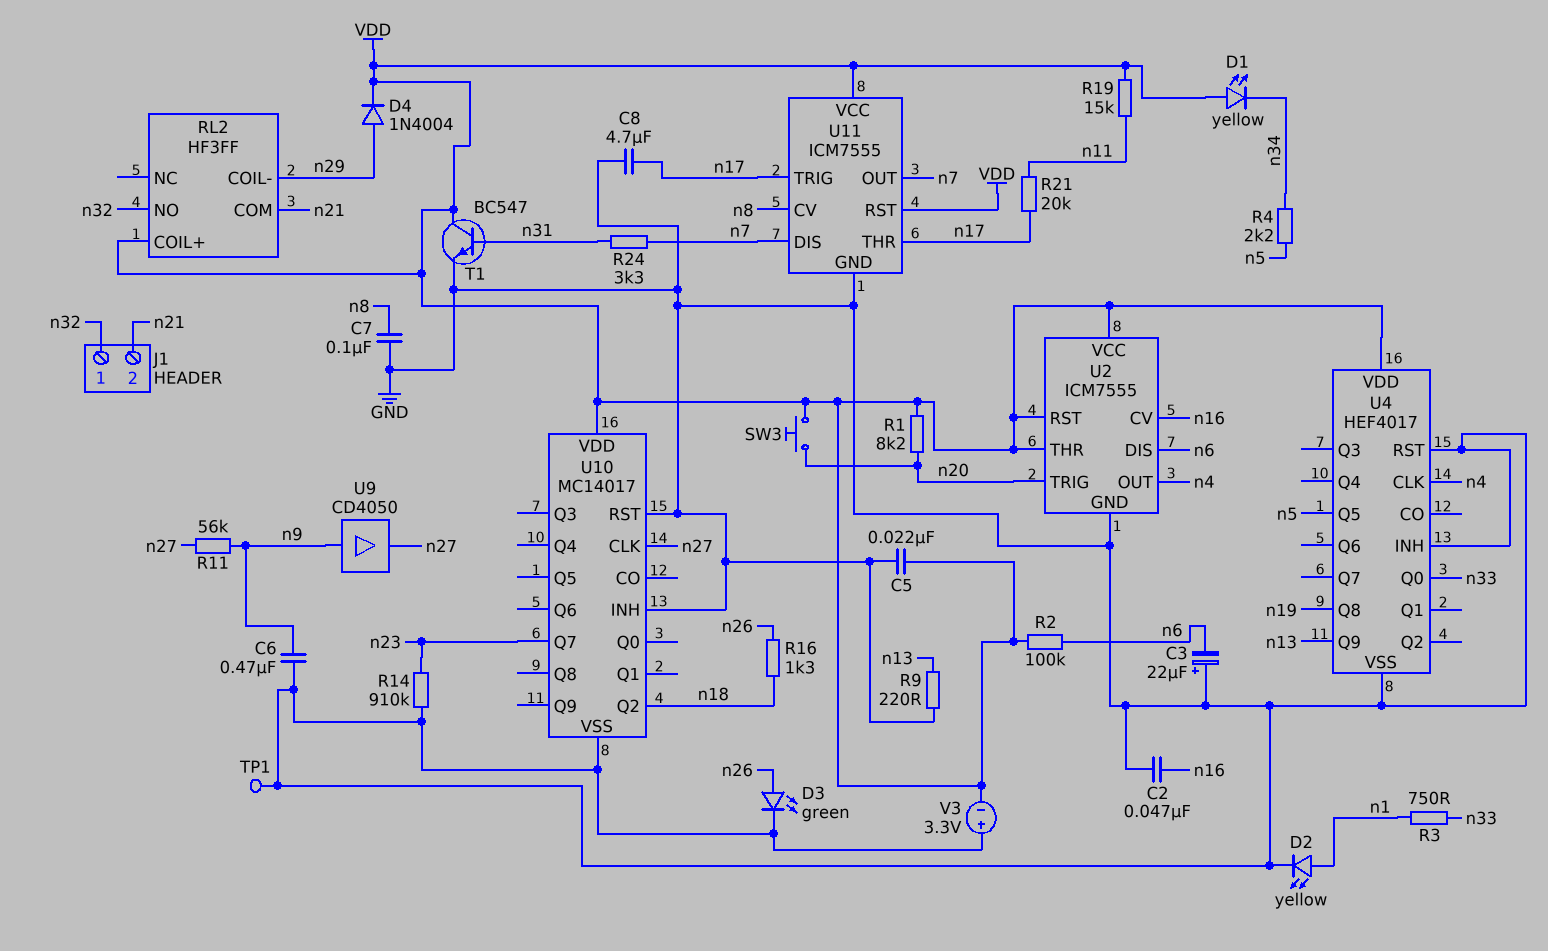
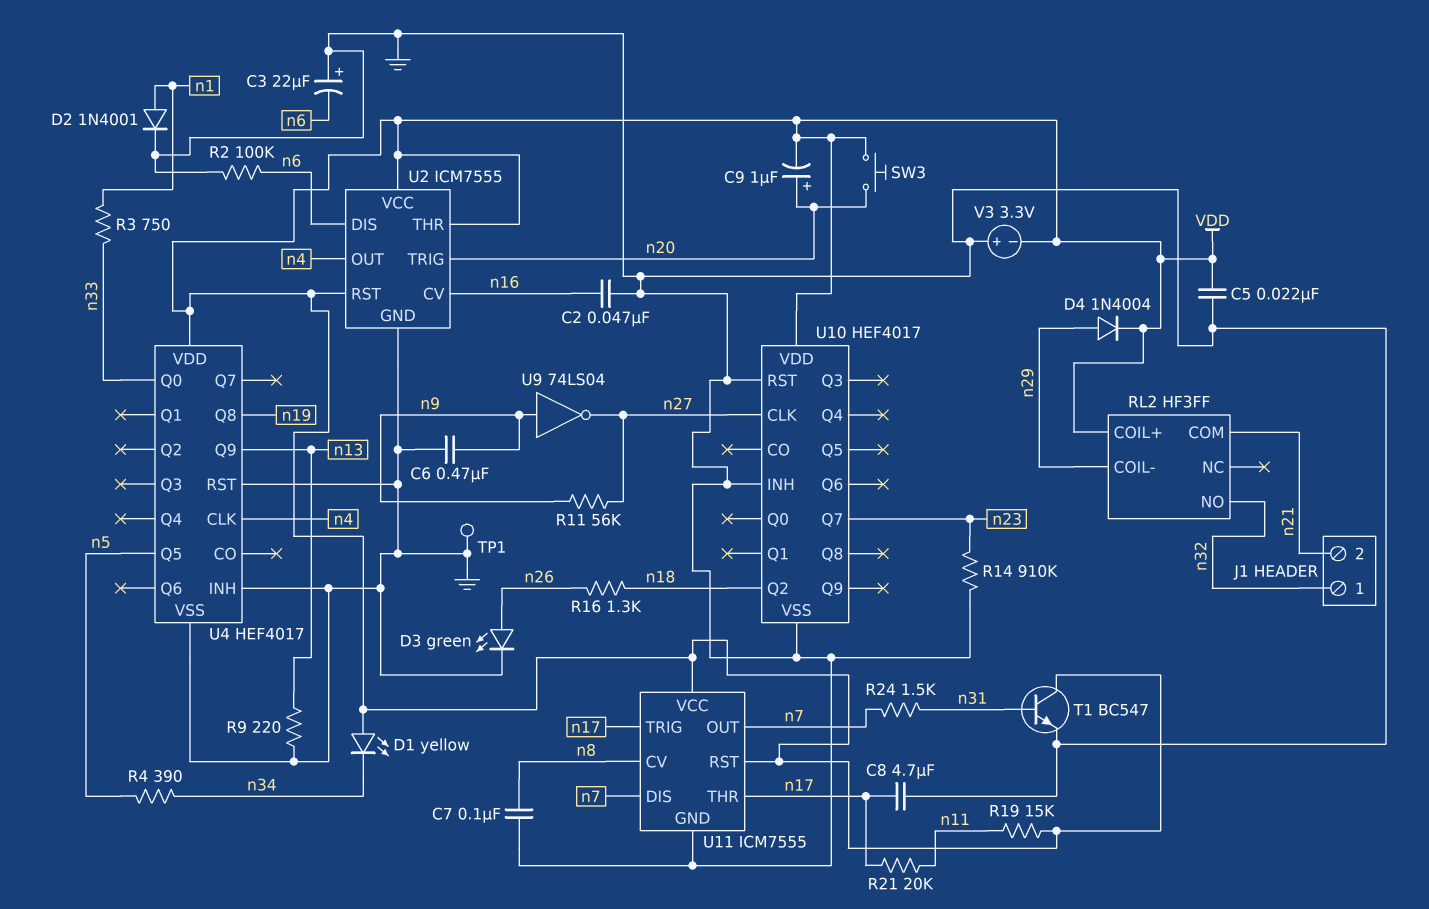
C9: none -> 1uF (plus n20, minus VDD)
D2: LED yellow (A n1, K GND) -> diode 1N4001 (A n1, K GND)
R1: 8.2k (VDD, n20) -> none
R2: 100k (VDD, n6) -> 100k (GND, n6)
R4: 2.2k (n5, n34) -> 390 (n5, n34)
R24: 3.3k (n7, n31) -> 1.5k (n7, n31)
U9: buffer CD4050 (in n9, out n27) -> NOT 74LS04 (in n9, out n27)
U10: MC14017 -> HEF4017

